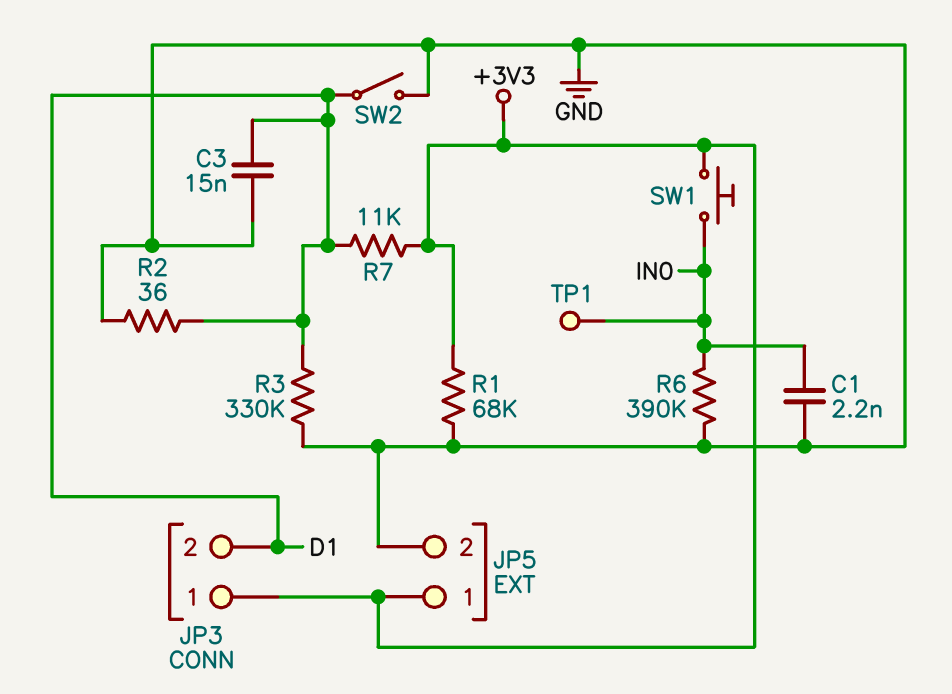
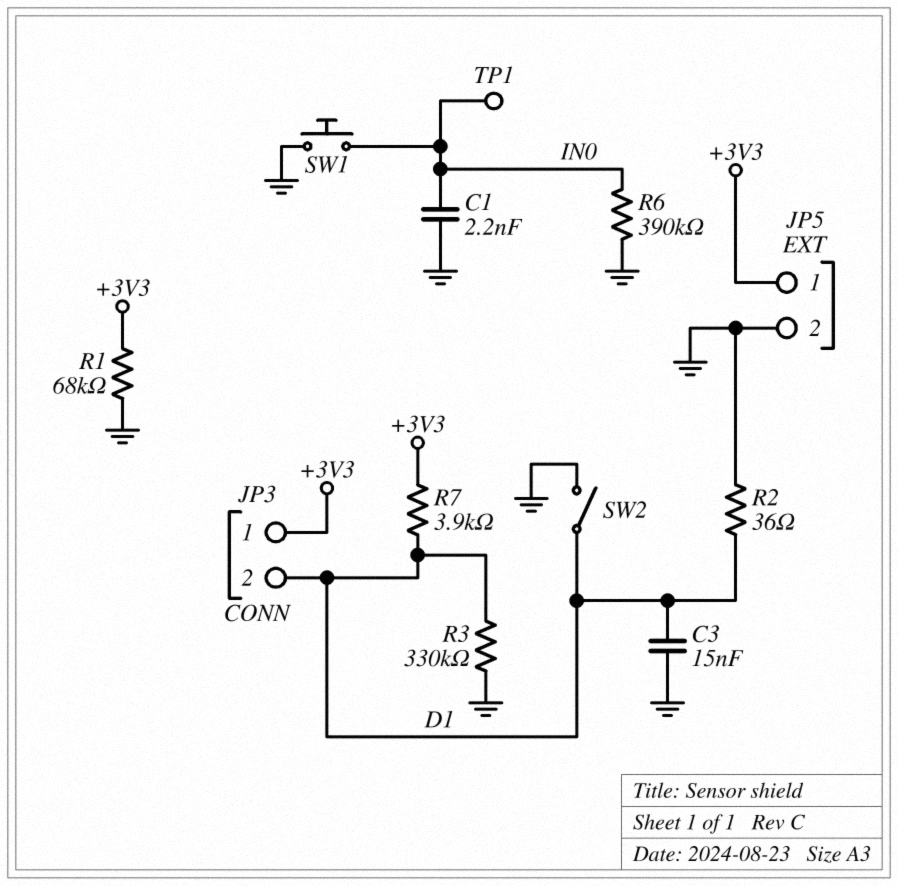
R7: 11k (+3V3, D1) -> 3.9k (+3V3, D1)
SW1: button (+3V3, IN0) -> button (GND, IN0)

